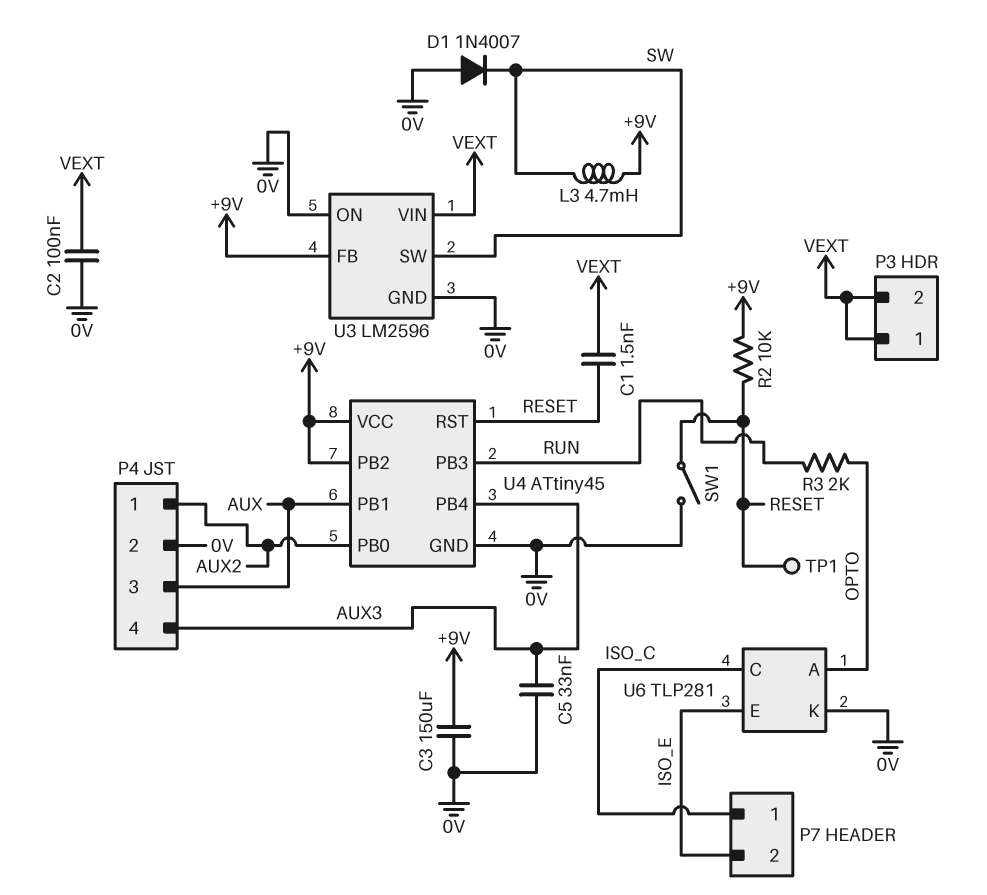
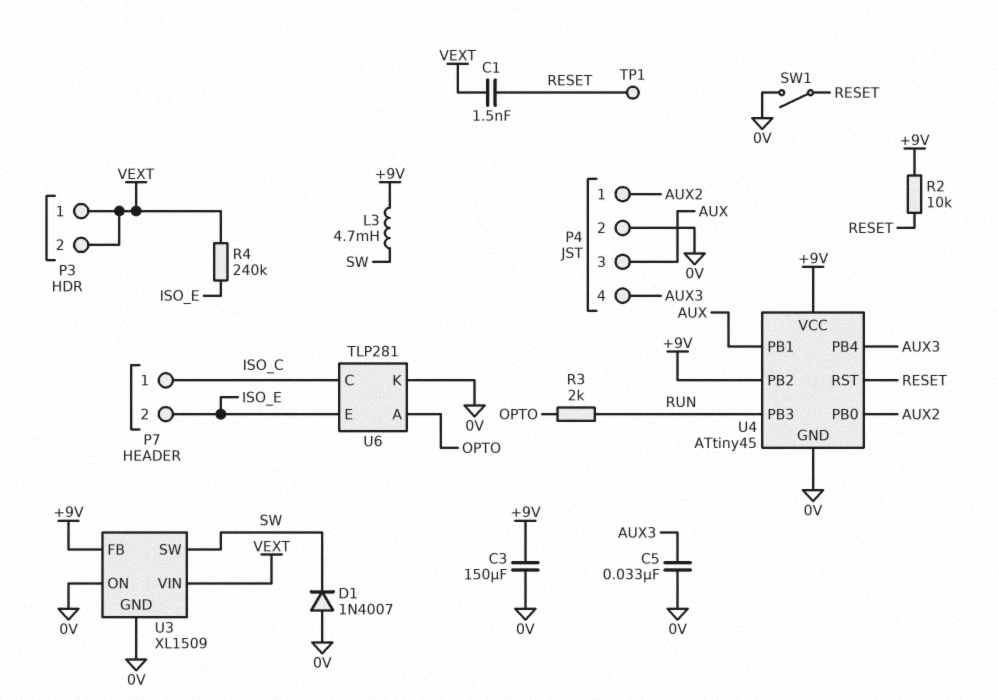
C2: 100nF (0V, VEXT) -> none
R4: none -> 240k (ISO_E, VEXT)
U3: LM2596 -> XL1509

